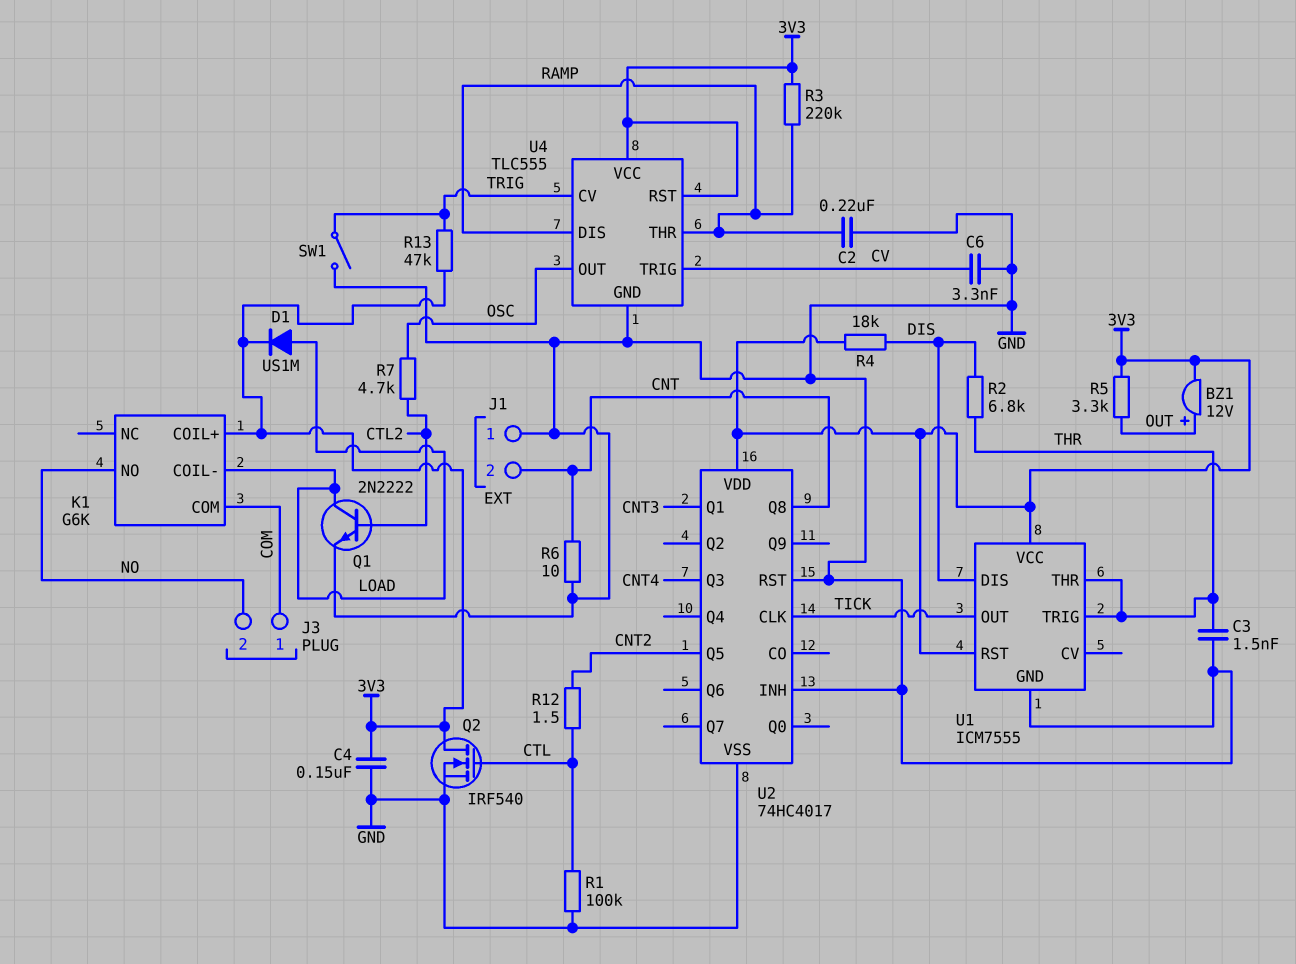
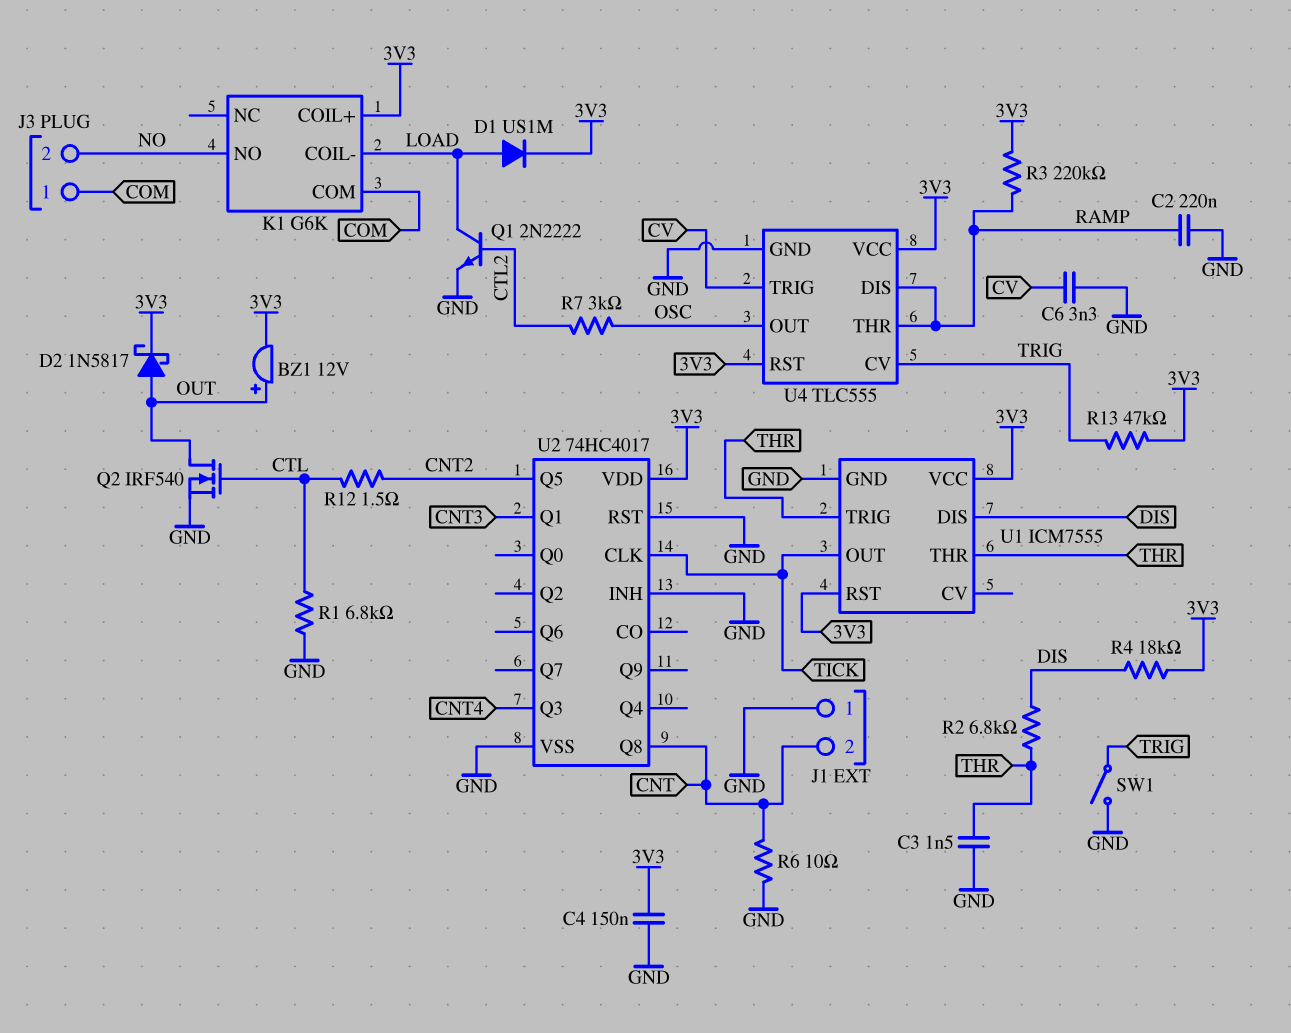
D2: none -> schottky 1N5817 (A OUT, K 3V3)
Q2: NMOS IRF540 (G CTL, D 3V3, S GND) -> NMOS IRF540 (G CTL, D OUT, S GND)
R1: 100k (CTL, GND) -> 6.8k (CTL, GND)
R5: 3.3k (3V3, OUT) -> none
R7: 4.7k (CTL2, OSC) -> 3k (CTL2, OSC)

